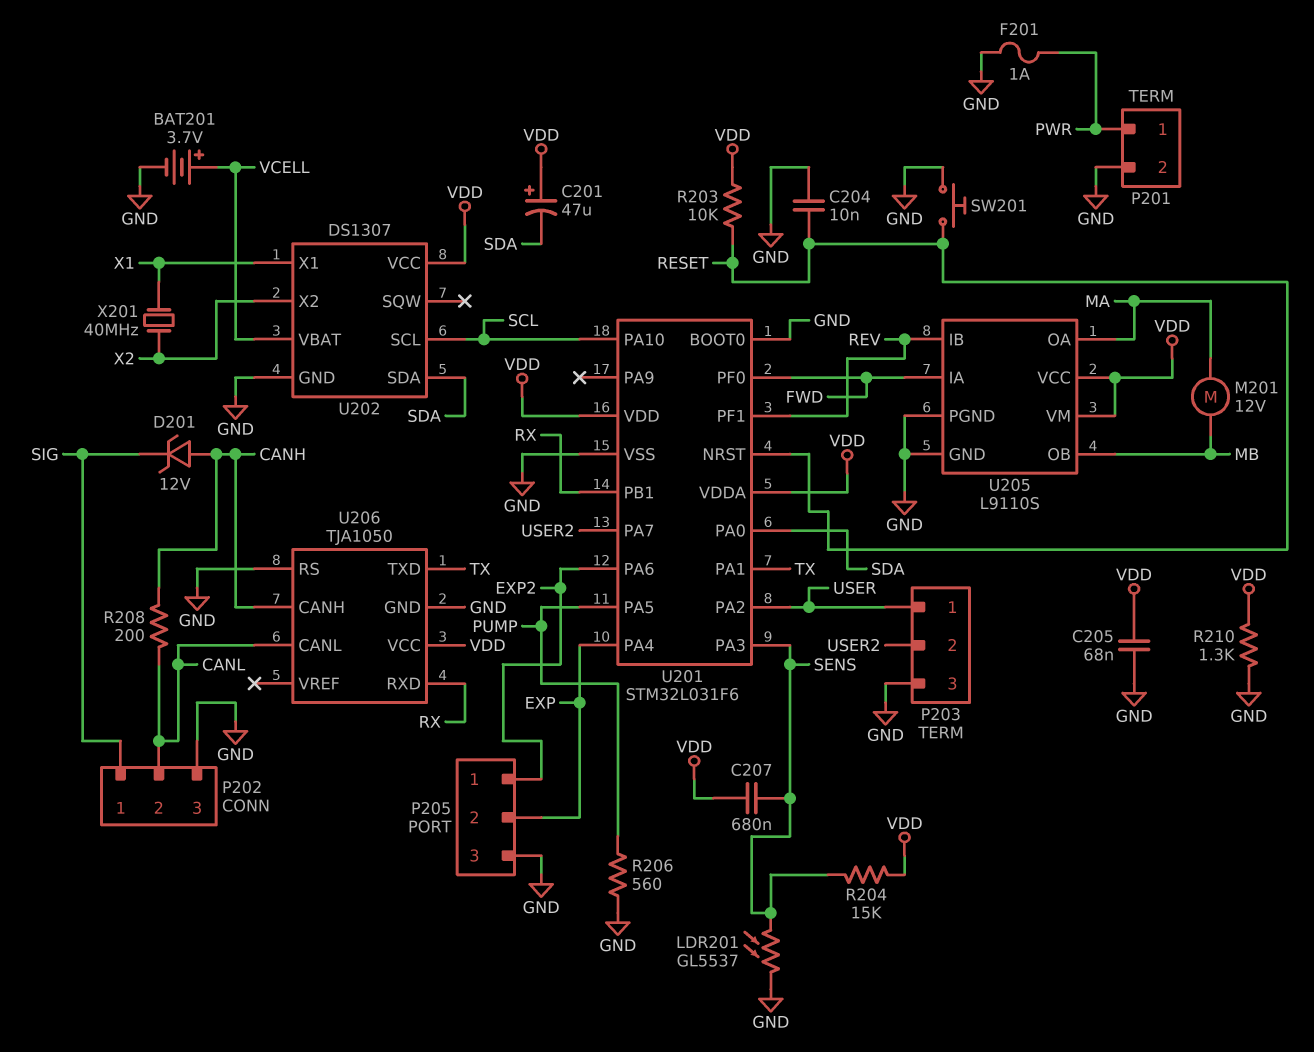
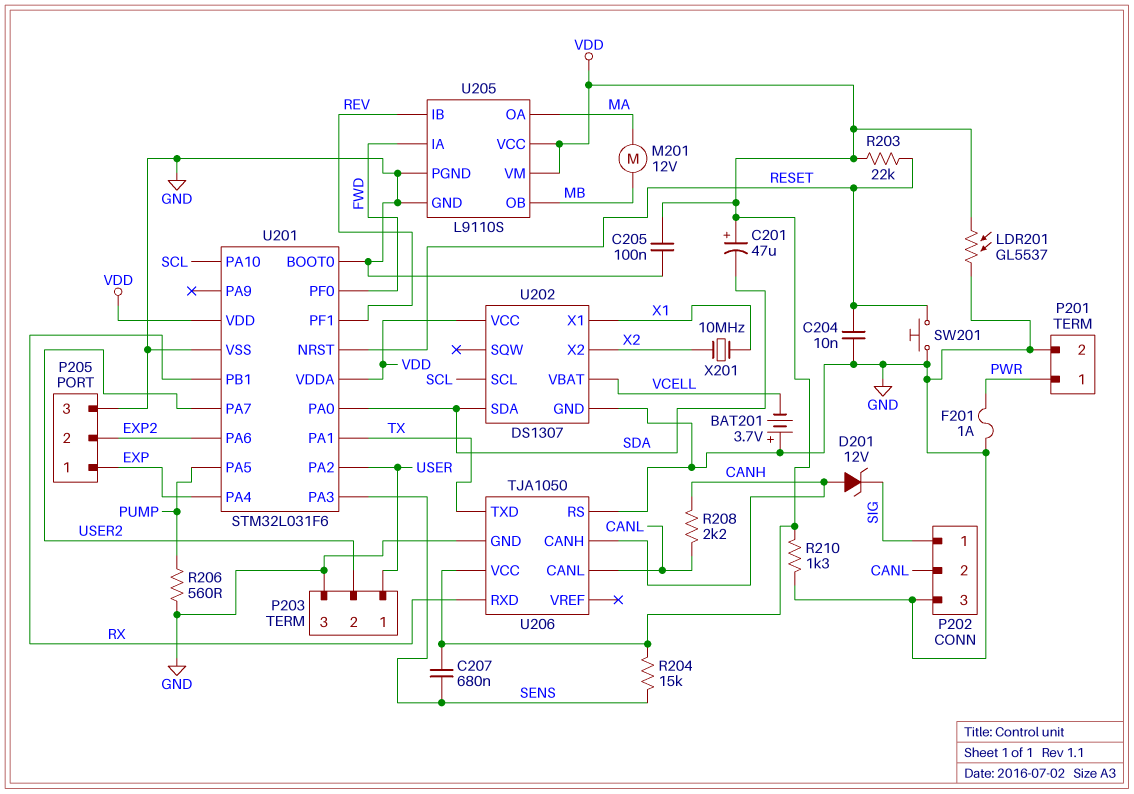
BAT201: 3.7V (plus VCELL, minus GND) -> 3.7V (plus GND, minus VCELL)
C205: 68nF (GND, VDD) -> 100nF (GND, VDD)
LDR201: GL5537 (GND, SENS) -> GL5537 (GND, VDD)
P205 pin 1: EXP2 -> EXP
P205 pin 2: EXP -> EXP2
R203: 10k (RESET, VDD) -> 22k (RESET, VDD)
R208: 200 (CANH, CANL) -> 2.2k (CANH, CANL)
X201: 40MHz (X1, X2) -> 10MHz (X1, X2)

